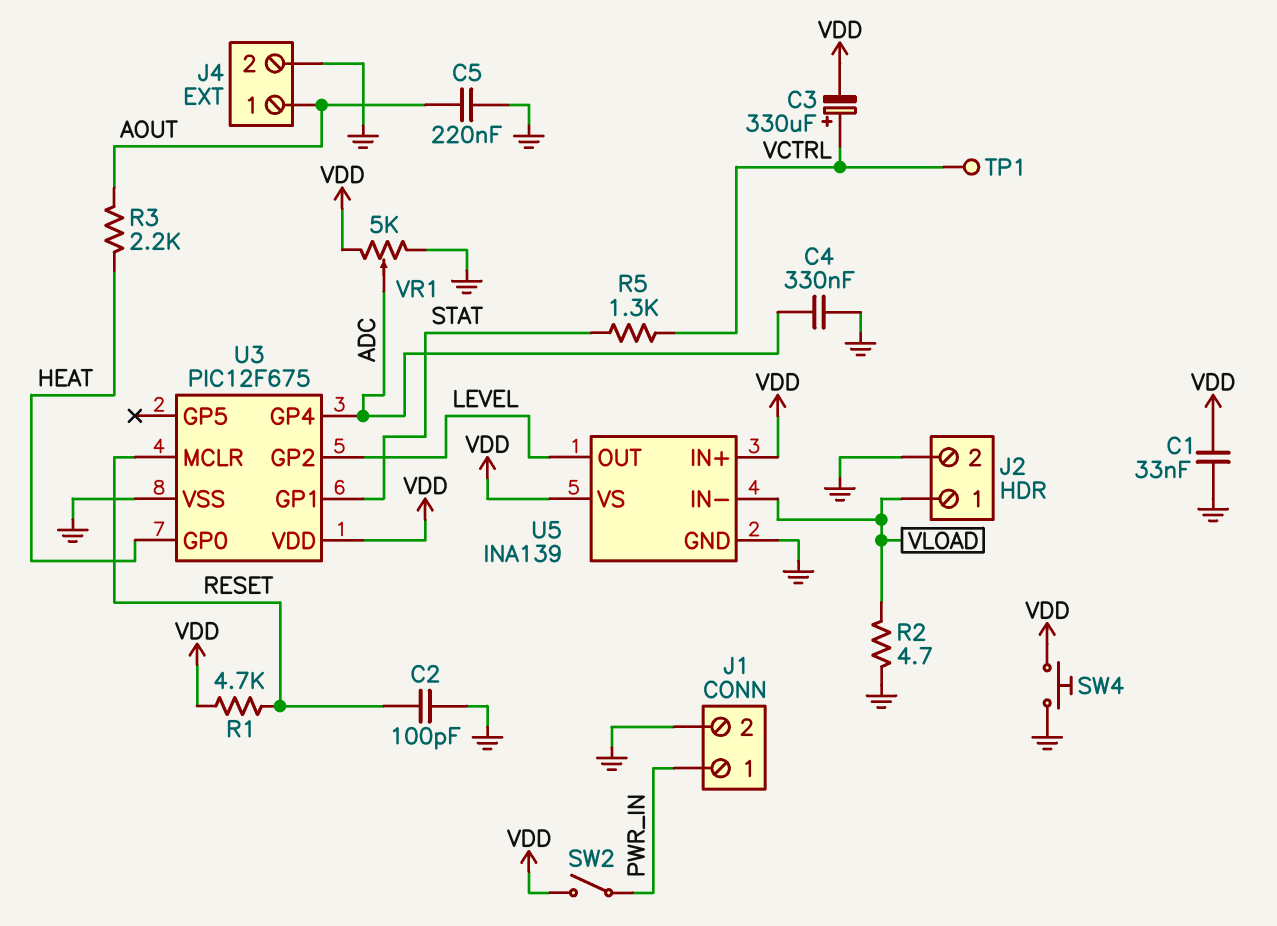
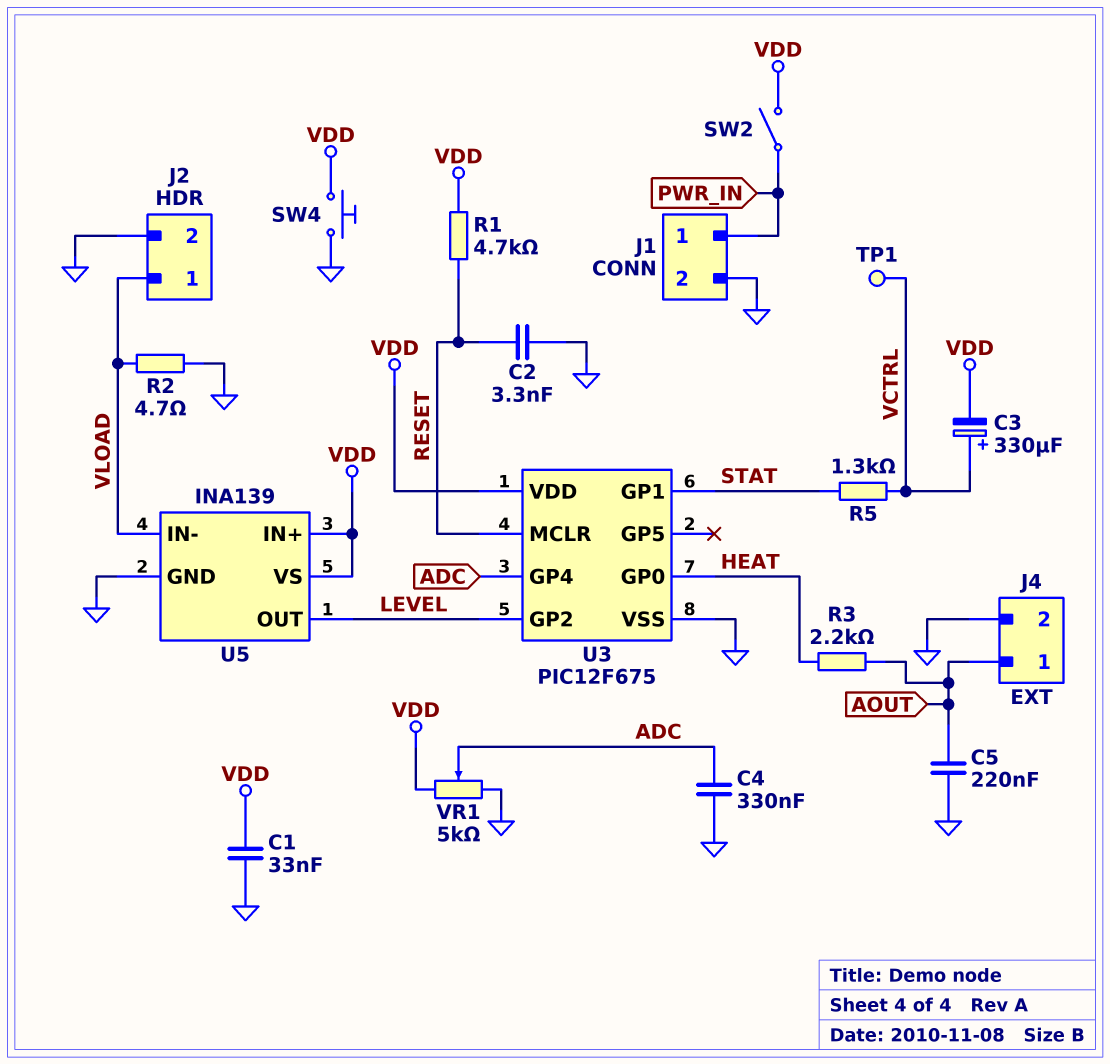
C2: 100pF (GND, RESET) -> 3.3nF (GND, RESET)

